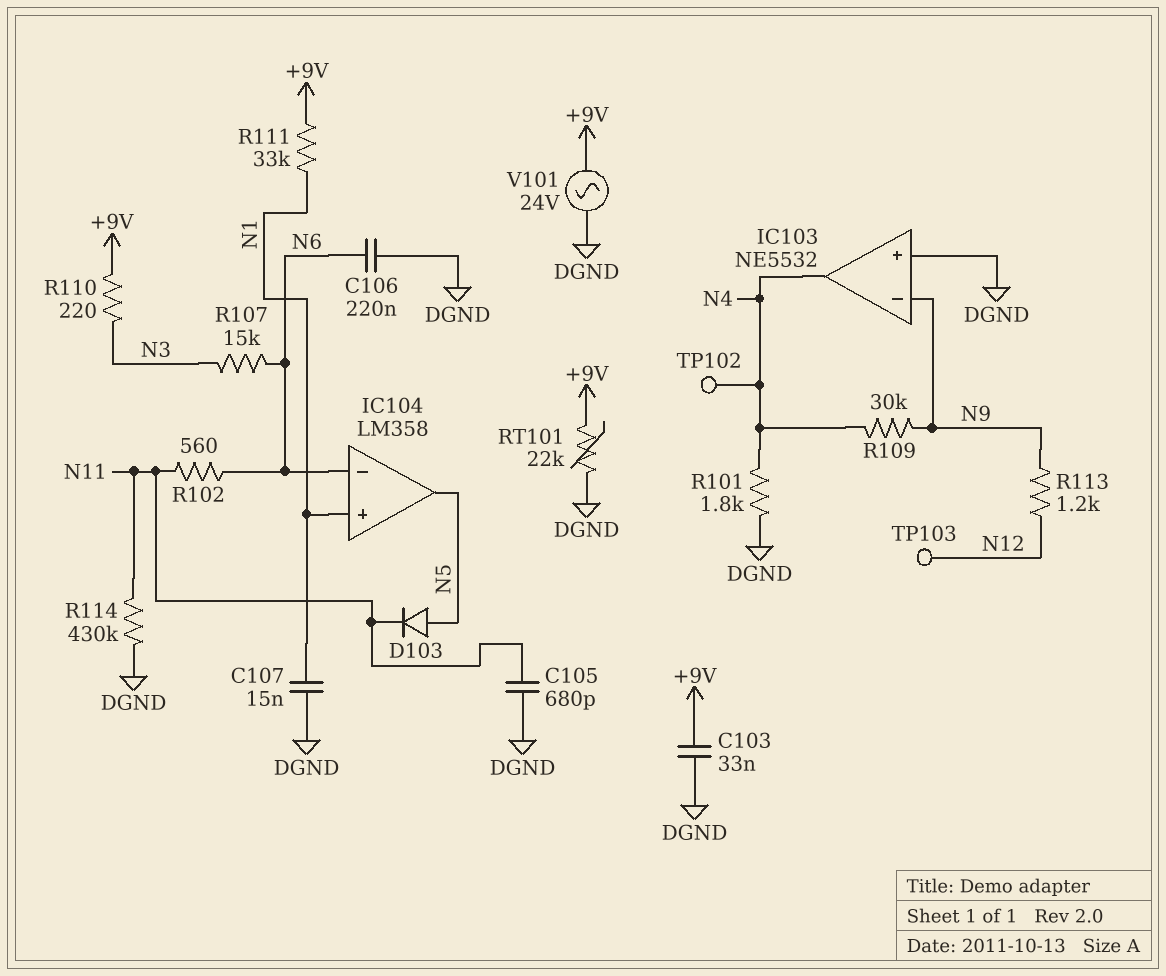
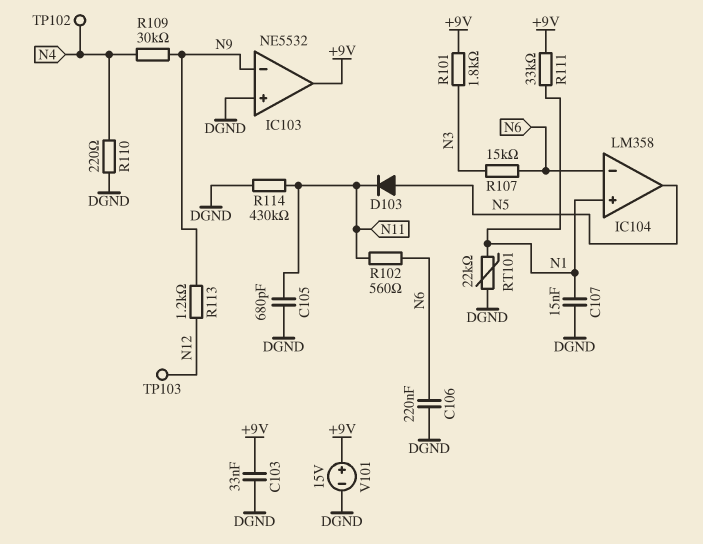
IC103 pin out: N4 -> +9V
R101: 1.8k (DGND, N4) -> 1.8k (+9V, N3)
R110: 220 (+9V, N3) -> 220 (DGND, N4)
RT101: 22k (+9V, DGND) -> 22k (DGND, N1)
V101: AC 24V (+9V, DGND) -> 15V (plus +9V, minus DGND)

